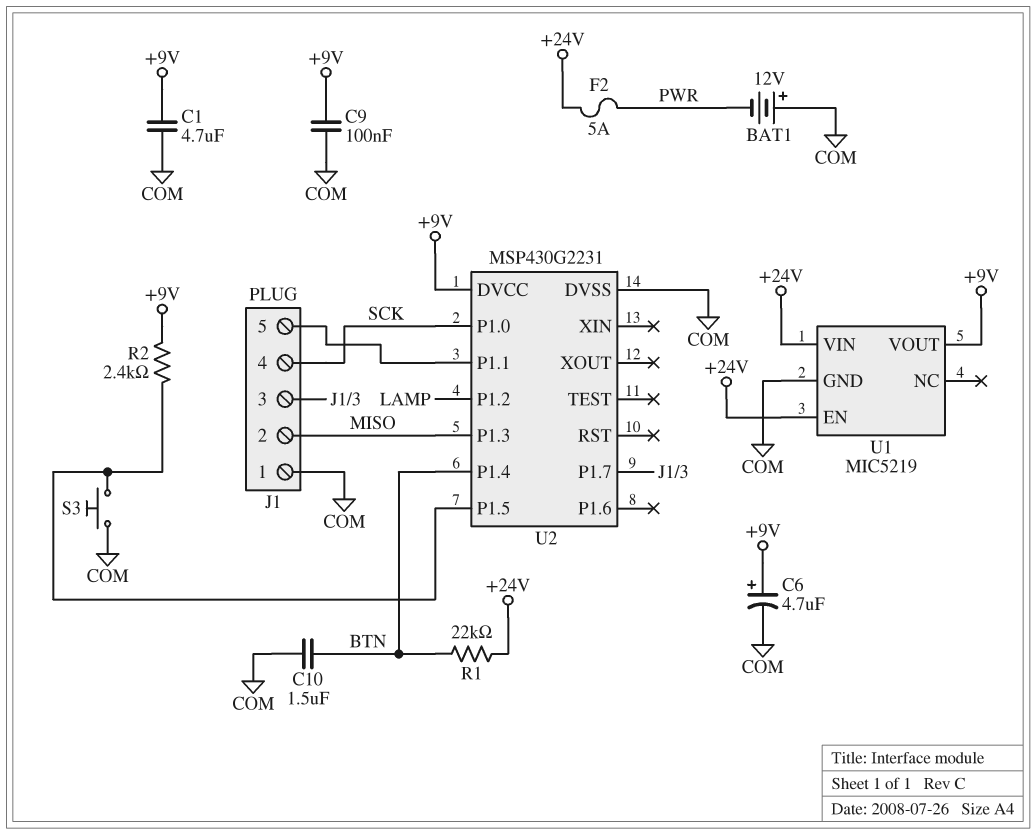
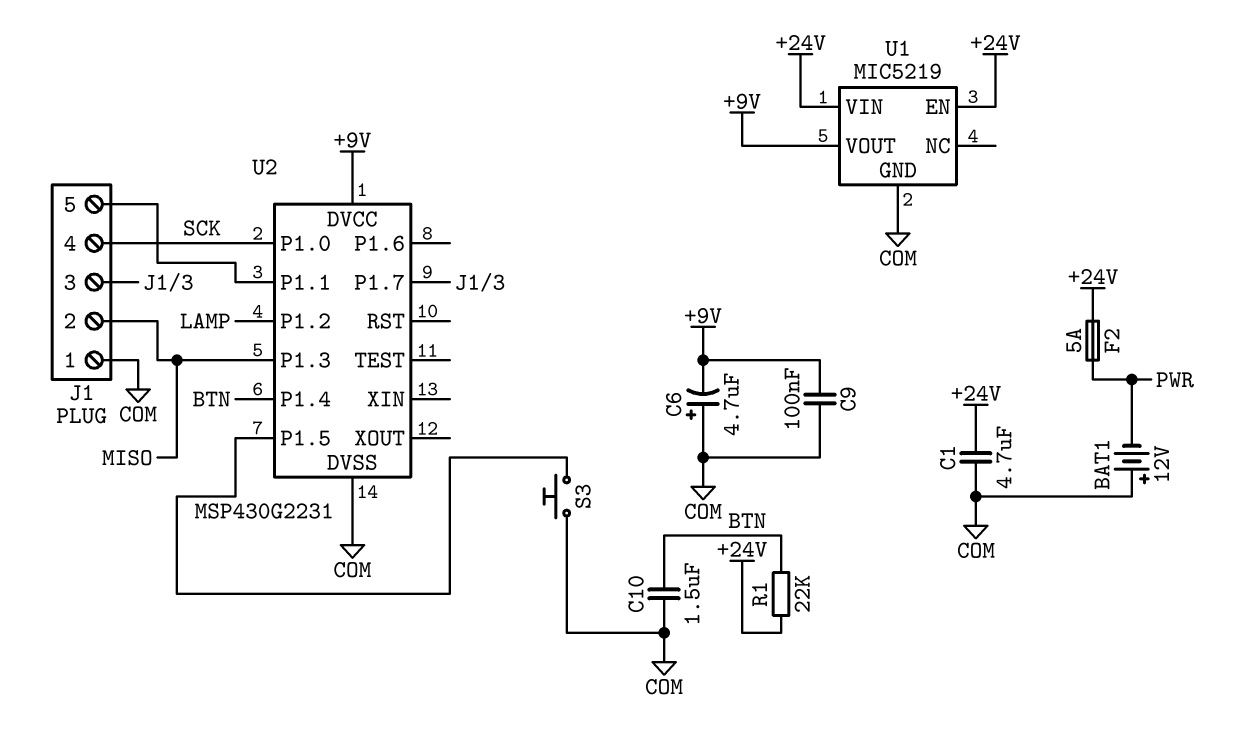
C1: 4.7uF (+9V, COM) -> 4.7uF (+24V, COM)
C6: 4.7uF (plus +9V, minus COM) -> 4.7uF (plus COM, minus +9V)
R2: 2.4k (+9V, U2/P1.5) -> none

